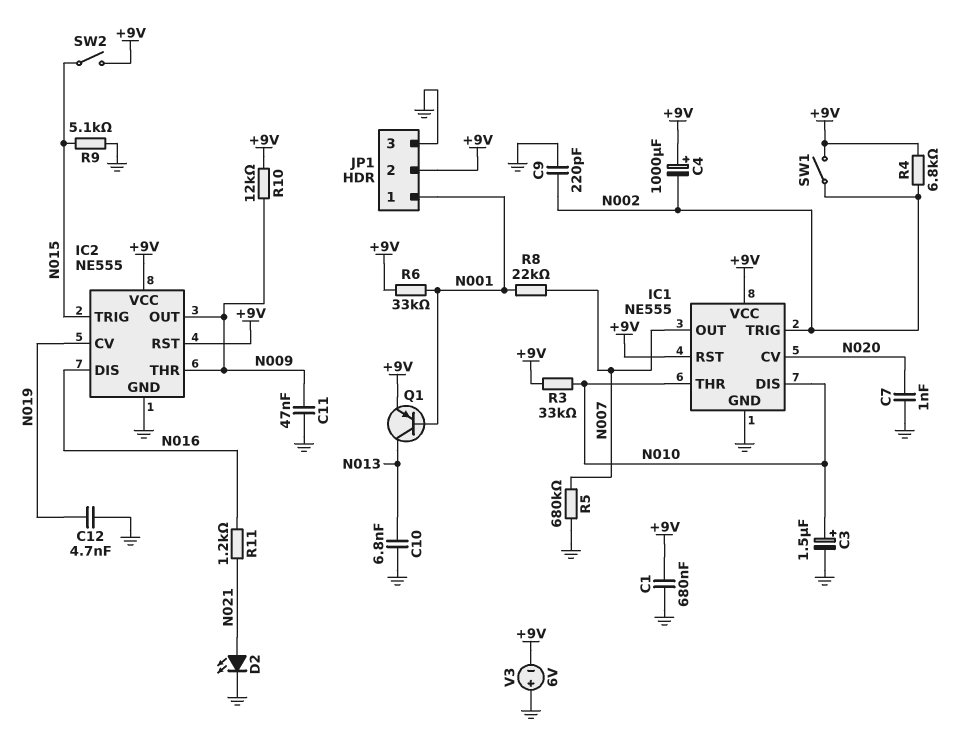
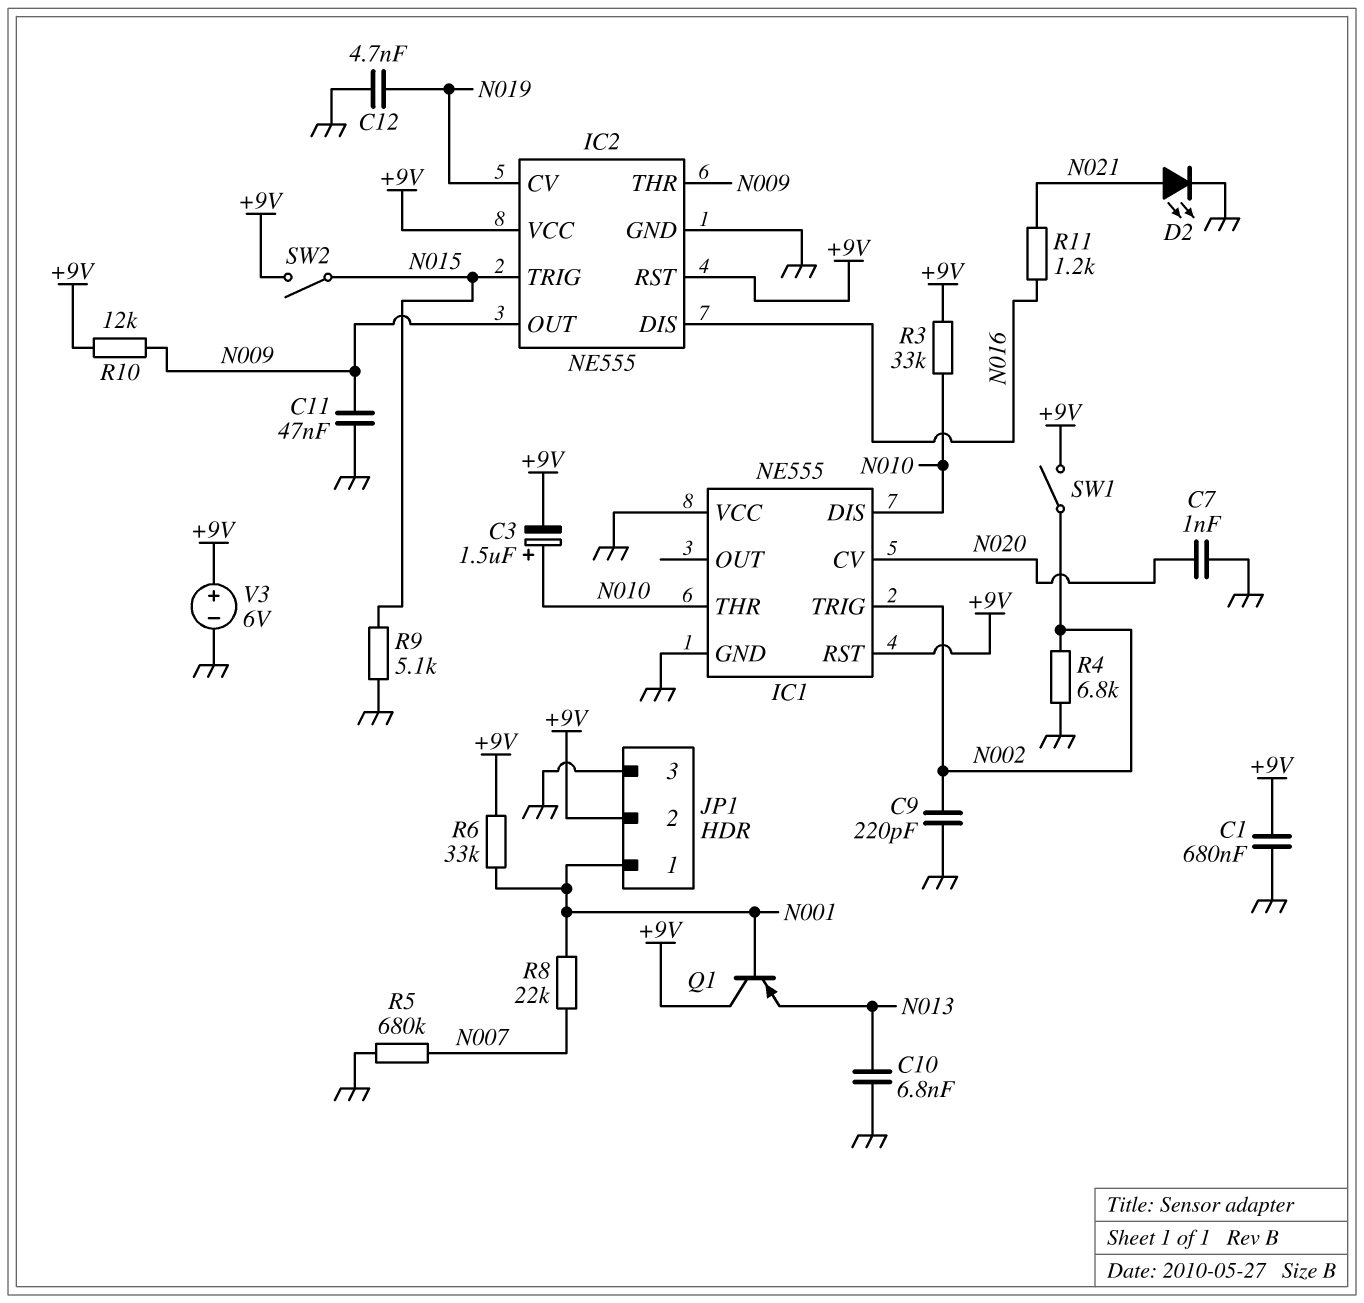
C3: 1.5uF (plus N010, minus GND) -> 1.5uF (plus N010, minus +9V)
C4: 1000uF (plus +9V, minus N002) -> none
IC1 pin OUT: N007 -> none
IC1 pin VCC: +9V -> GND
Q1: PNP (B N001, C N013, E +9V) -> PNP (B N001, C +9V, E N013)
R4: 6.8k (+9V, N002) -> 6.8k (GND, N002)
V3: 6V (plus GND, minus +9V) -> 6V (plus +9V, minus GND)

